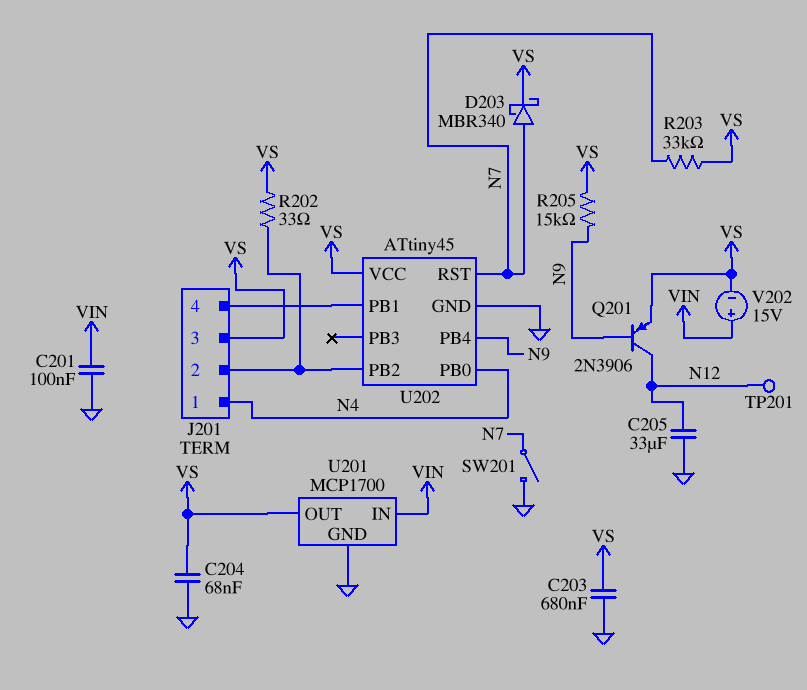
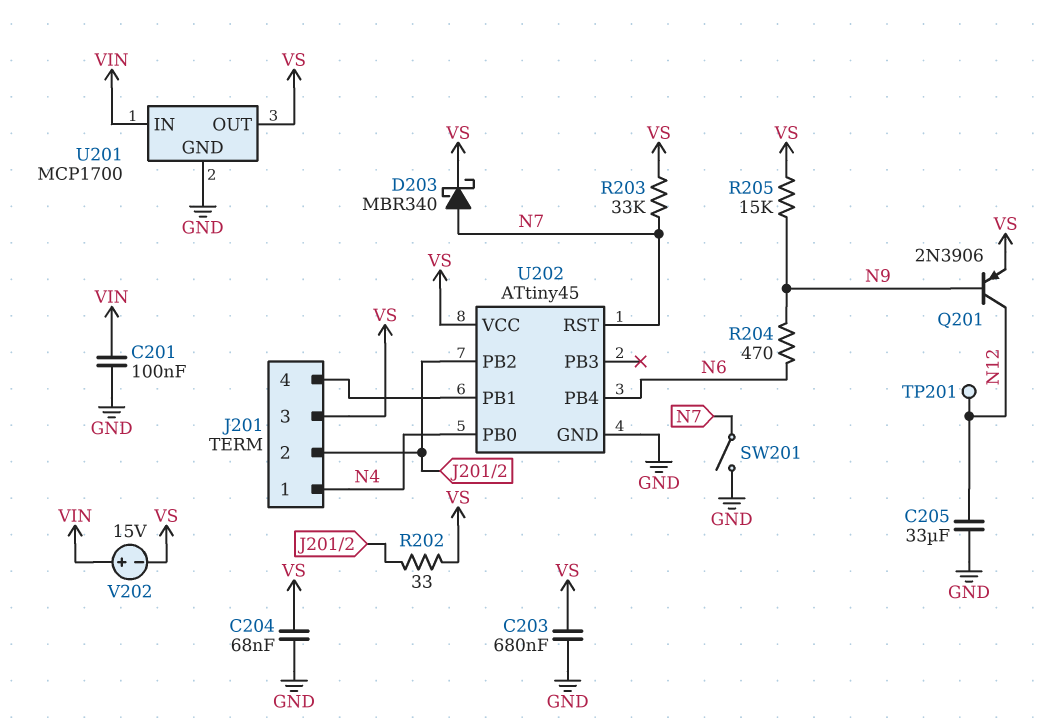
R204: none -> 470 (N6, N9)
U202 pin PB4: N9 -> N6

